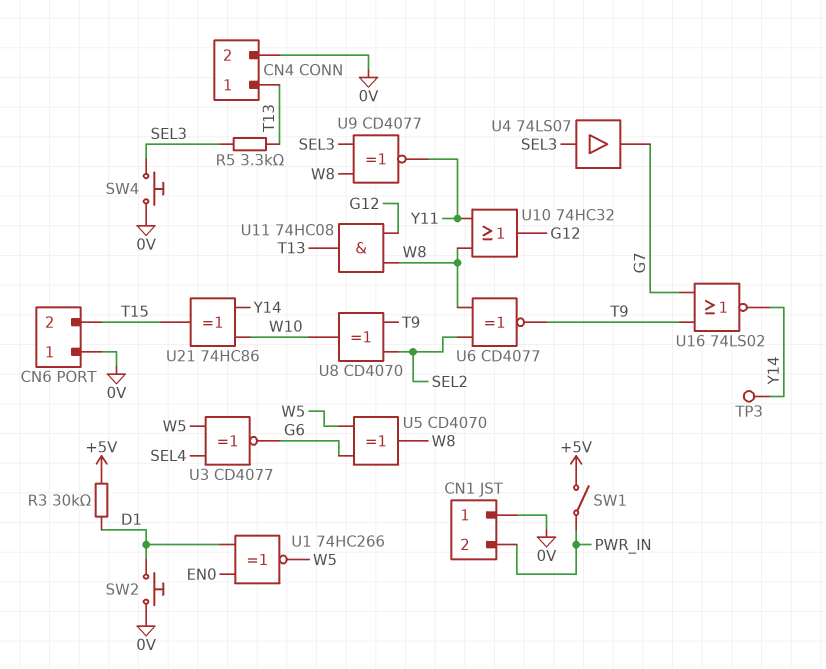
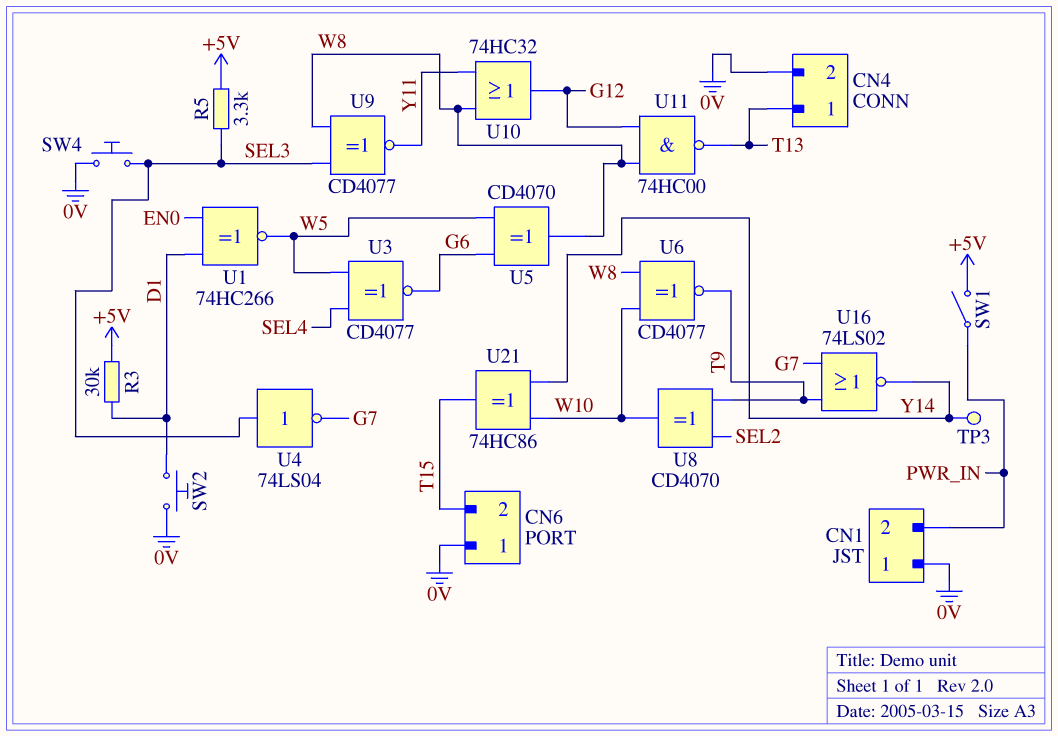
R5: 3.3k (SEL3, T13) -> 3.3k (+5V, SEL3)
U4: buffer 74LS07 (in SEL3, out G7) -> NOT 74LS04 (in SEL3, out G7)
U6: XNOR CD4077 (in SEL2, in W8, out T9) -> XNOR CD4077 (in W8, in W10, out T9)
U11: AND 74HC08 (in G12, in W8, out T13) -> NAND 74HC00 (in G12, in W8, out T13)

